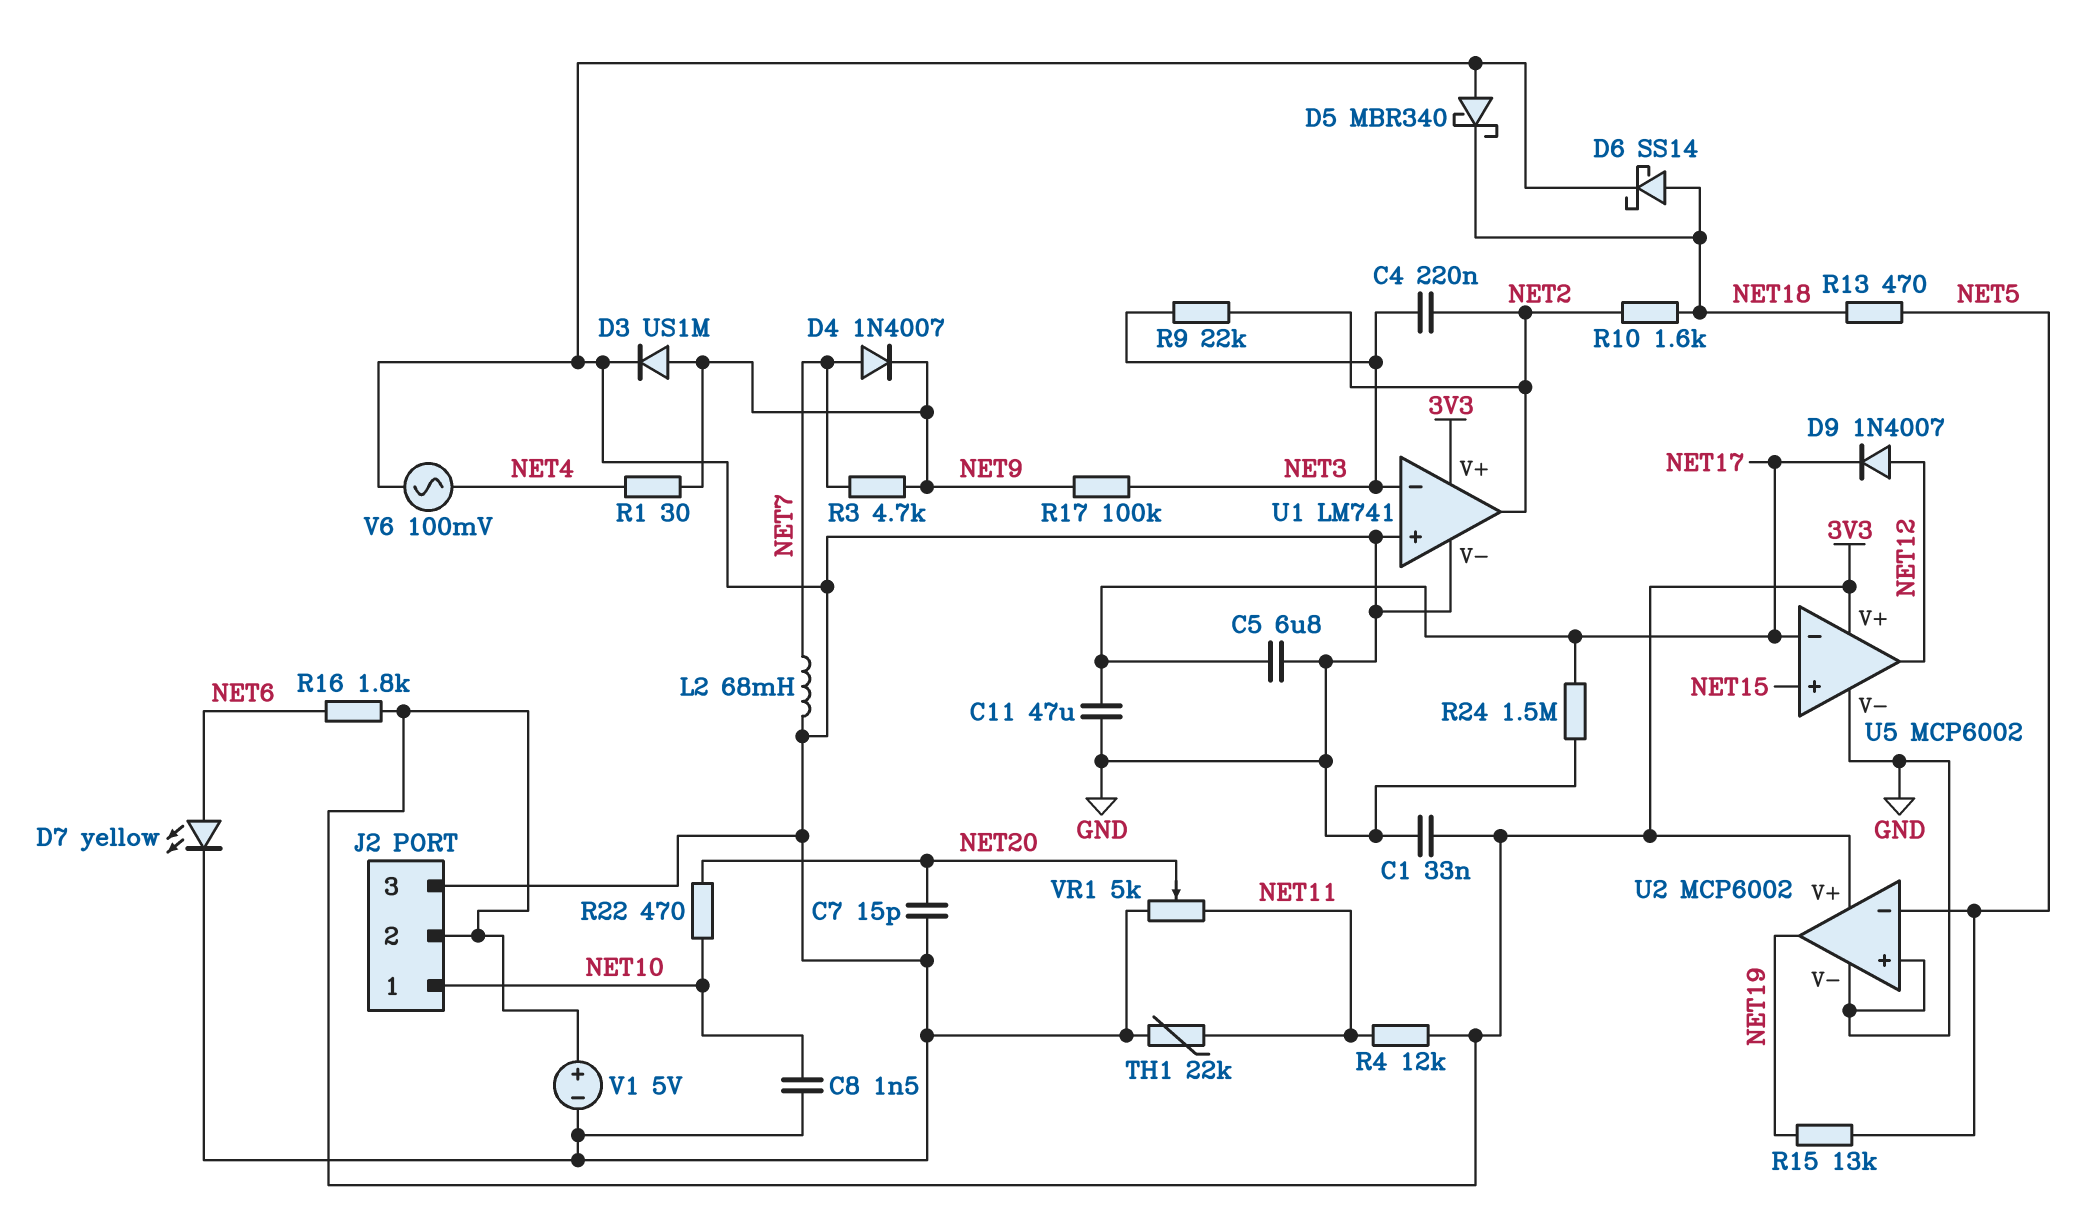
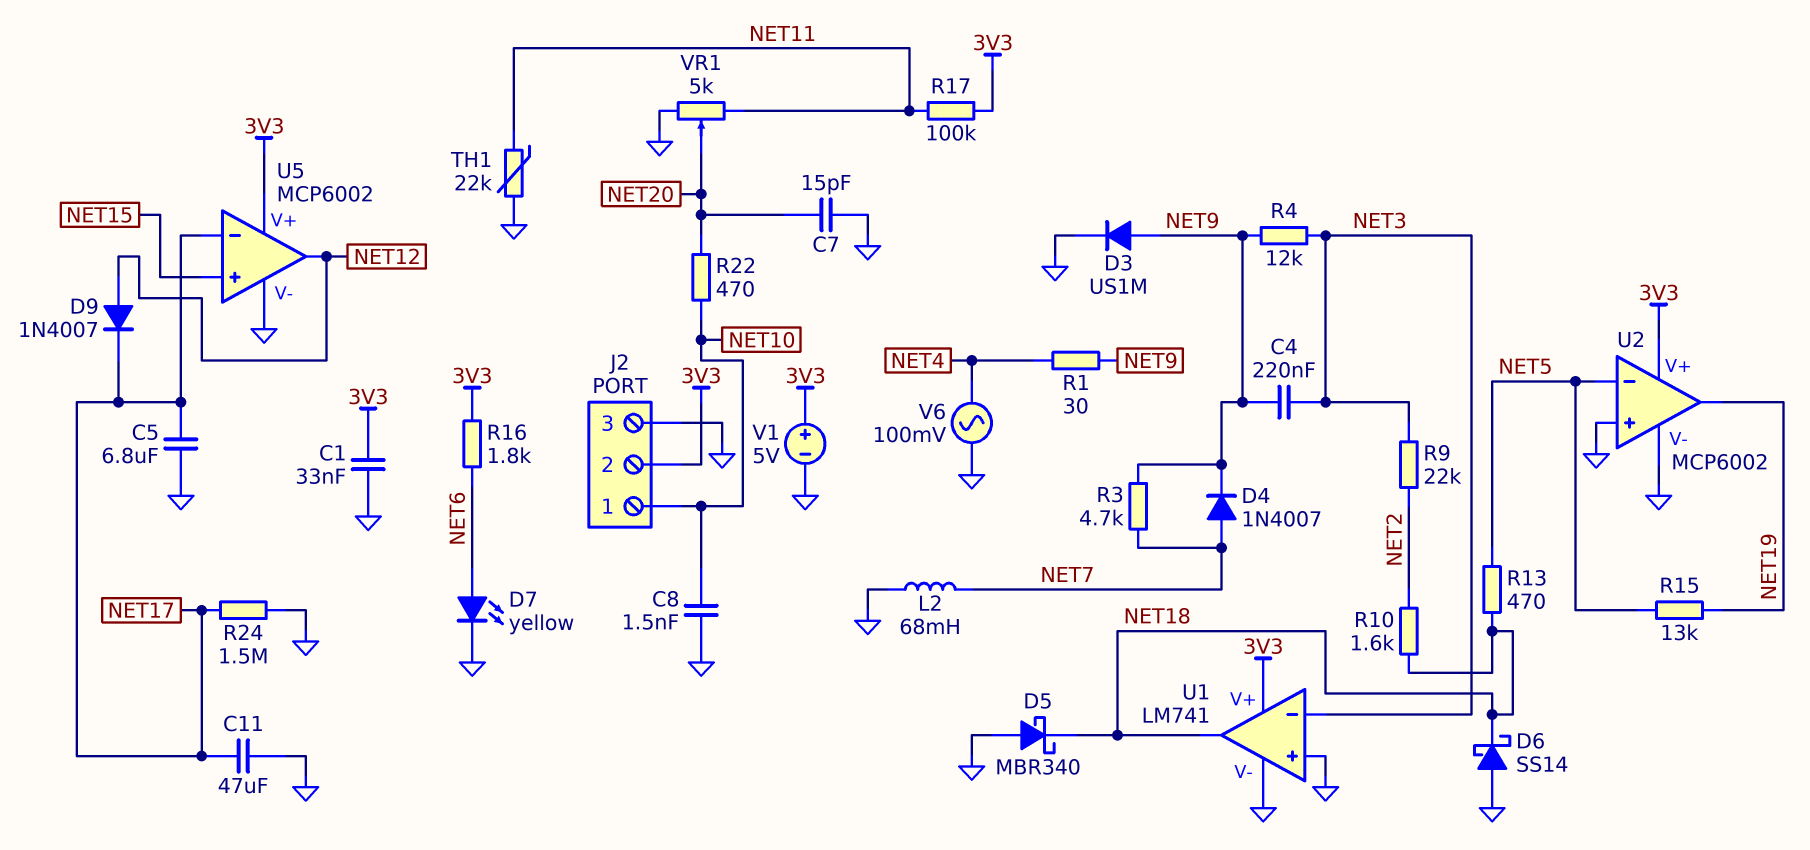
C4: 220nF (NET2, NET3) -> 220nF (NET3, NET9)
D6: schottky SS14 (A NET18, K GND) -> schottky SS14 (A GND, K NET18)
R4: 12k (3V3, NET11) -> 12k (NET3, NET9)
R17: 100k (NET3, NET9) -> 100k (3V3, NET11)
U1 pin out: NET2 -> NET18

